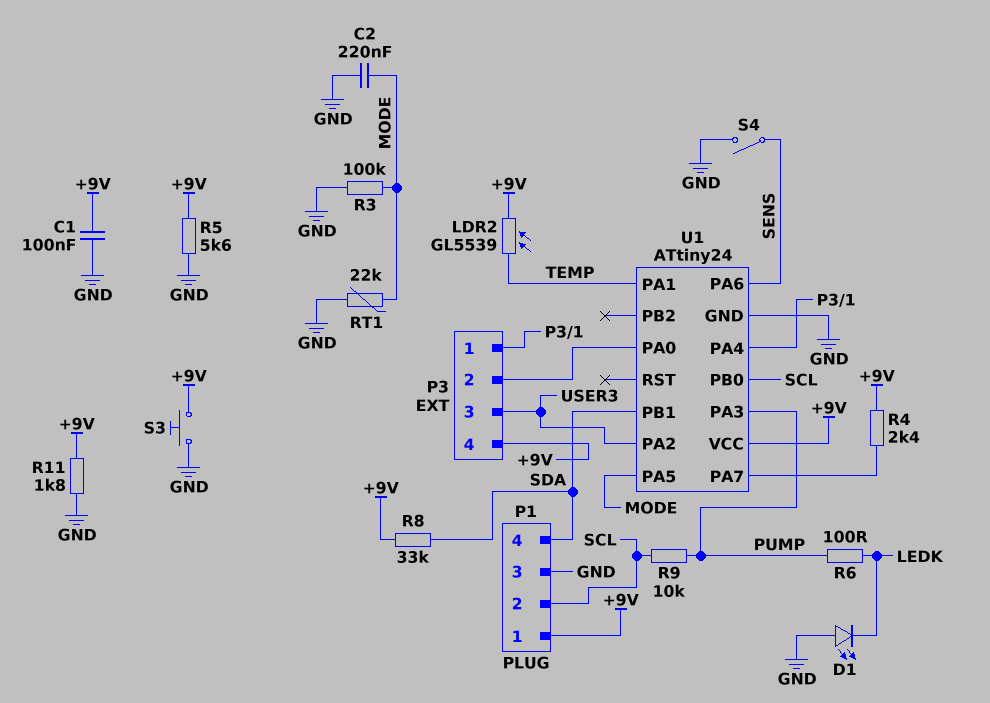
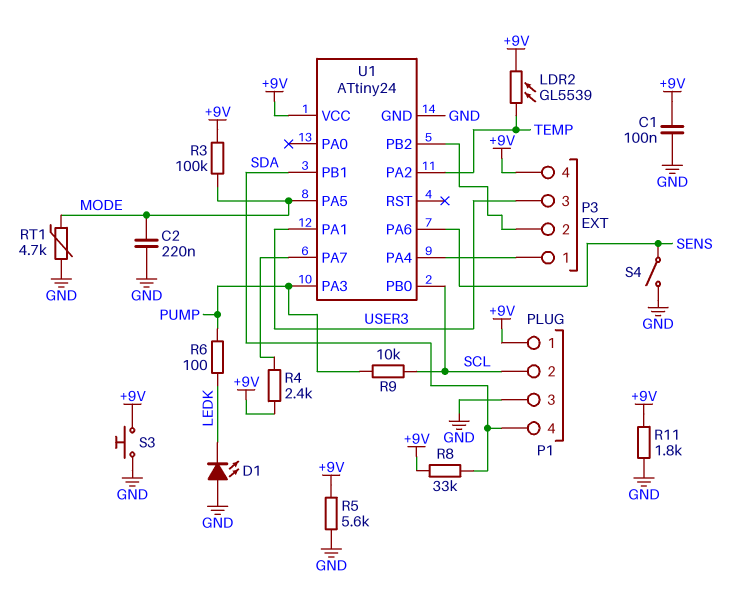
R3: 100k (GND, MODE) -> 100k (+9V, MODE)
RT1: 22k (GND, MODE) -> 4.7k (GND, MODE)
U1 pin PA0: P3/2 -> none
U1 pin PA1: TEMP -> USER3
U1 pin PA2: USER3 -> TEMP
U1 pin PB2: none -> P3/2

